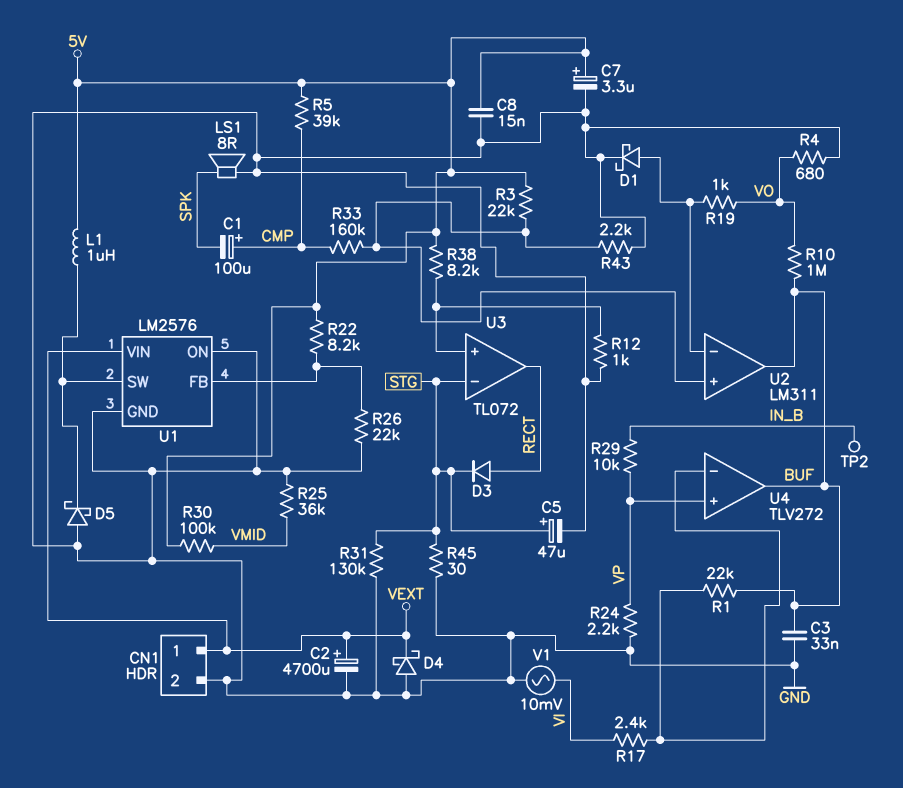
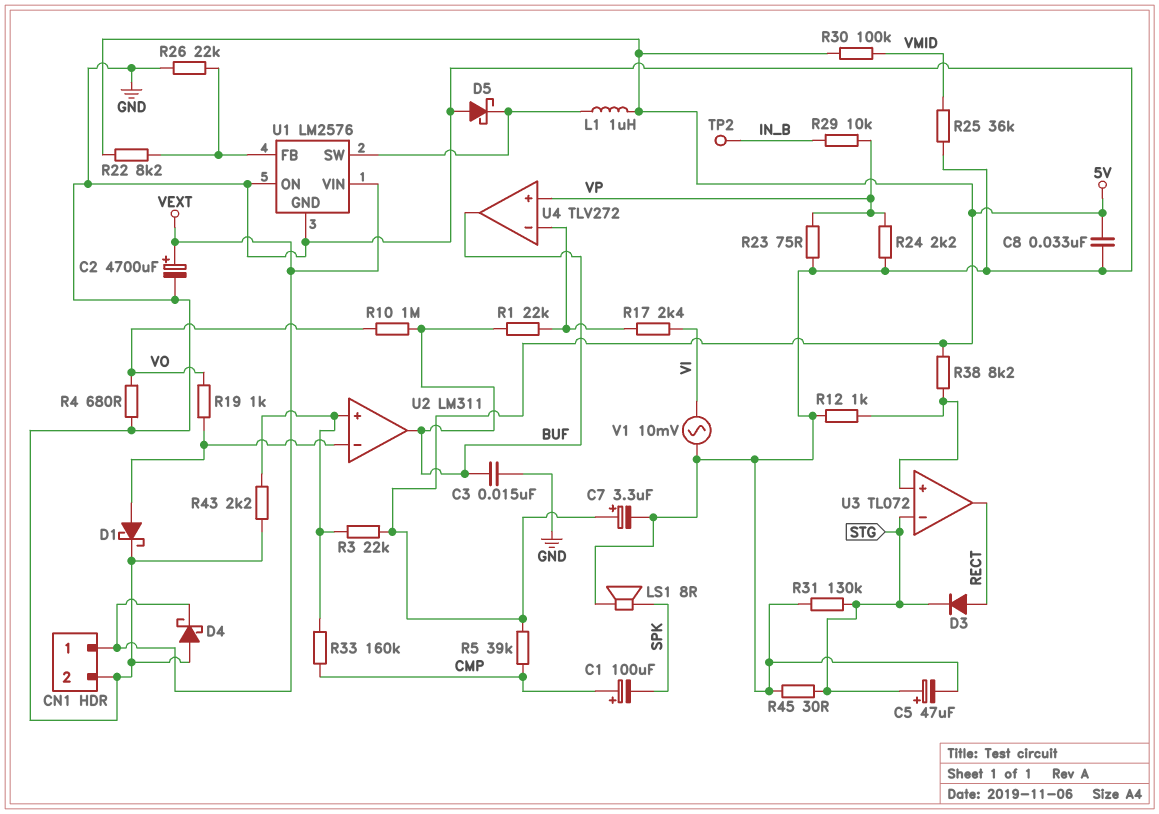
C3: 33nF (BUF, GND) -> 15nF (BUF, GND)
C8: 15nF (5V, GND) -> 33nF (5V, GND)
R23: none -> 75 (GND, VP)

